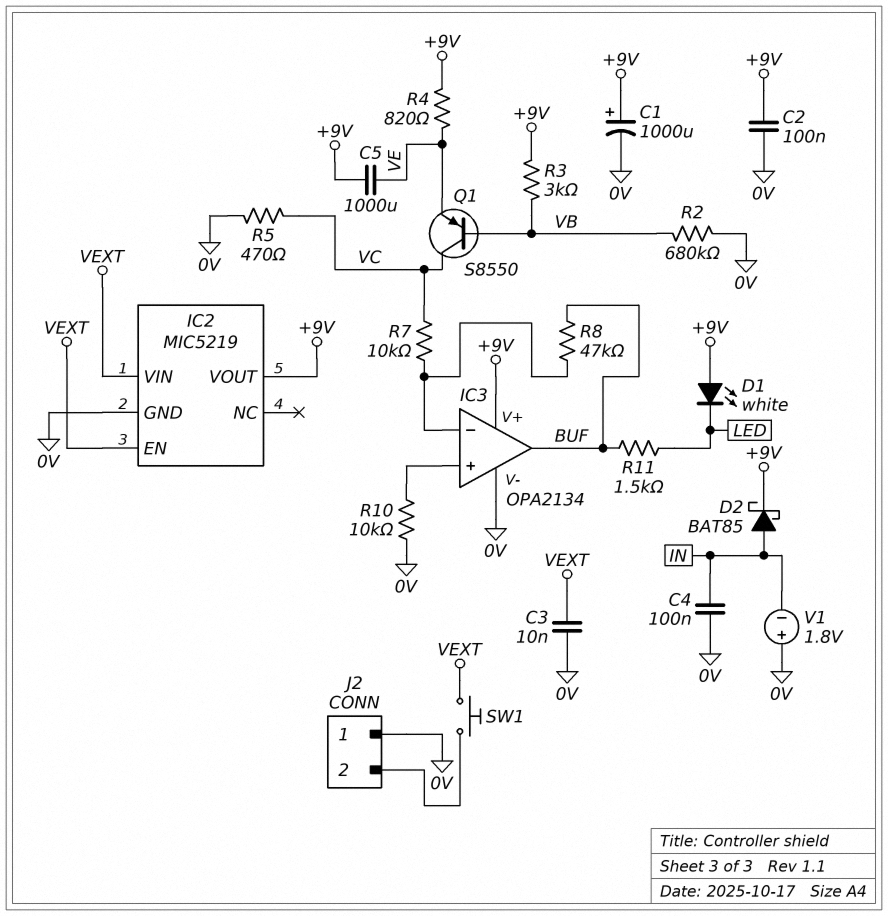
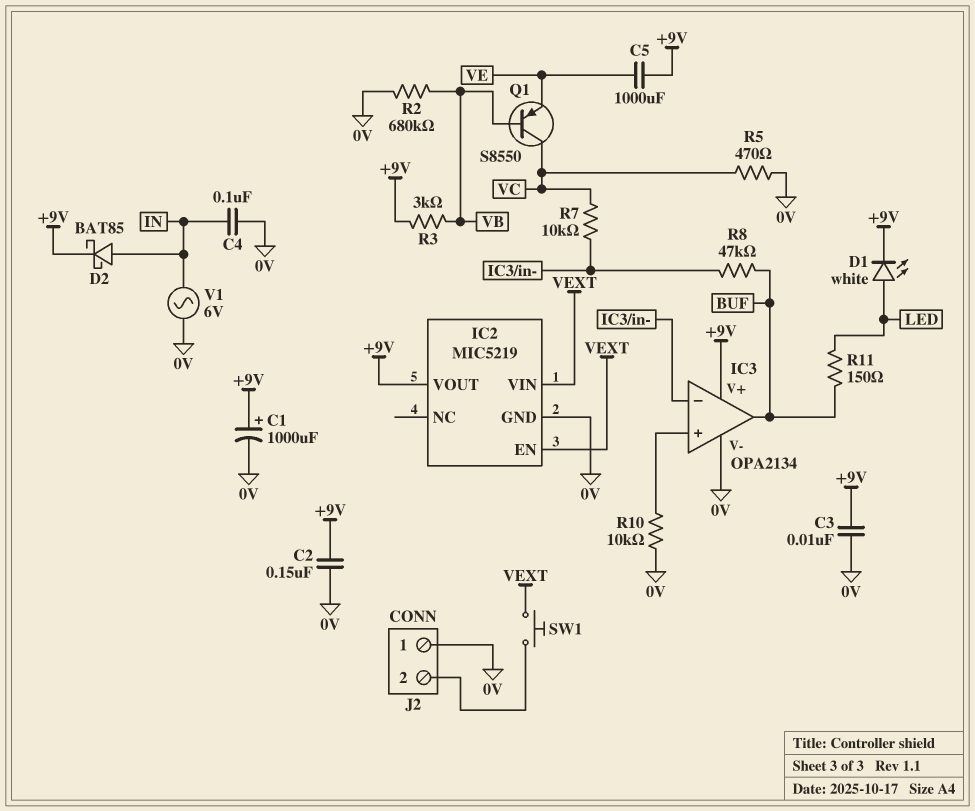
C2: 100nF (+9V, 0V) -> 150nF (+9V, 0V)
C3: 10nF (0V, VEXT) -> 10nF (+9V, 0V)
D1: LED white (A +9V, K LED) -> LED white (A LED, K +9V)
R4: 820 (+9V, VE) -> none
R11: 1.5k (BUF, LED) -> 150 (BUF, LED)
V1: 1.8V (plus 0V, minus IN) -> AC 6V (0V, IN)

